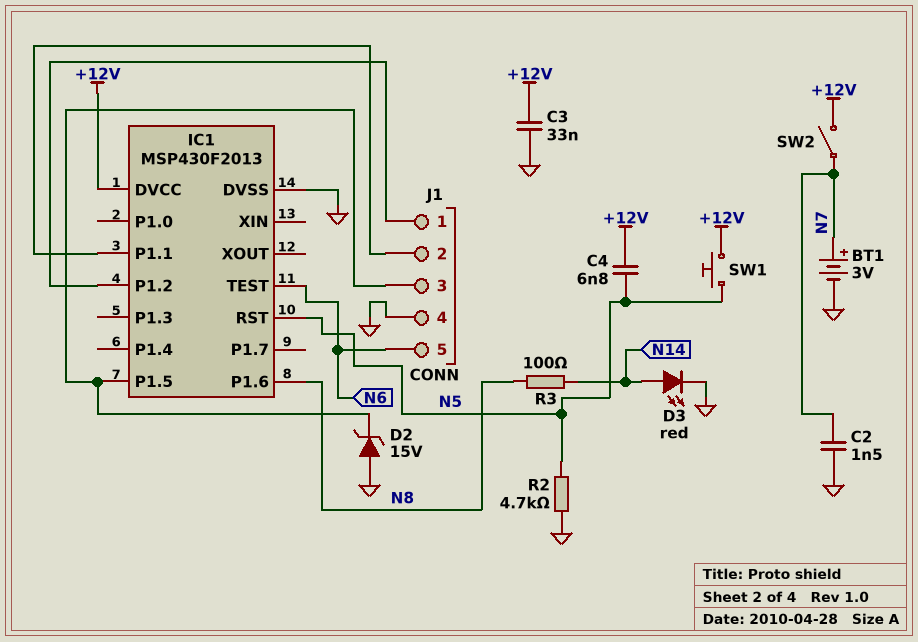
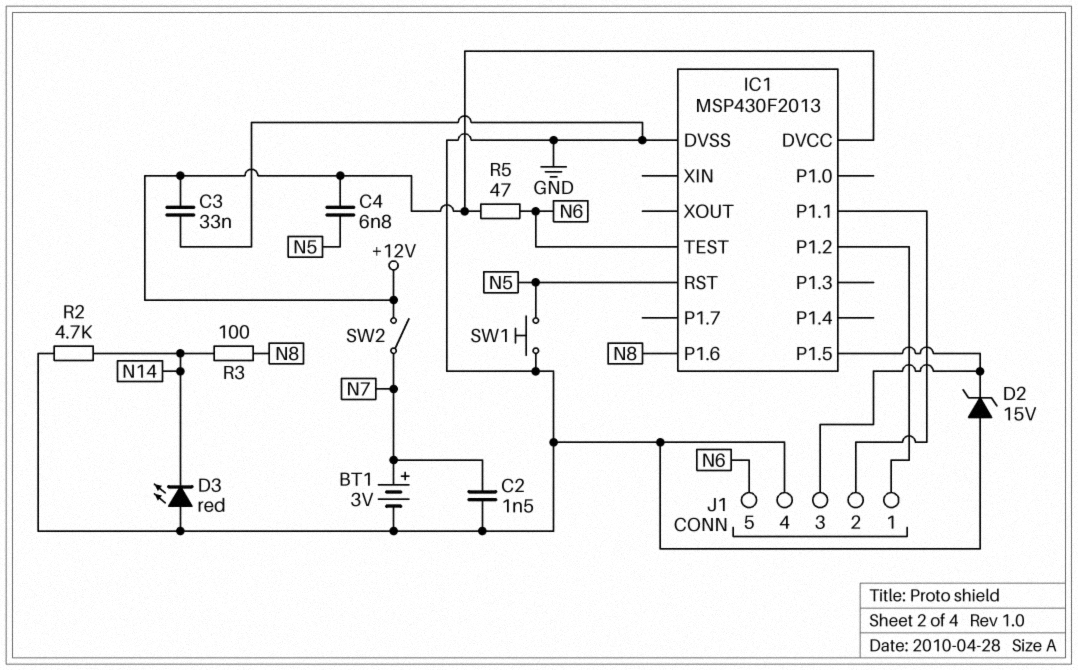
D3: LED red (A N14, K GND) -> LED red (A GND, K N14)
R2: 4.7k (GND, N5) -> 4.7k (GND, N14)
R5: none -> 47 (+12V, N6)
SW1: button (+12V, N5) -> button (GND, N5)

